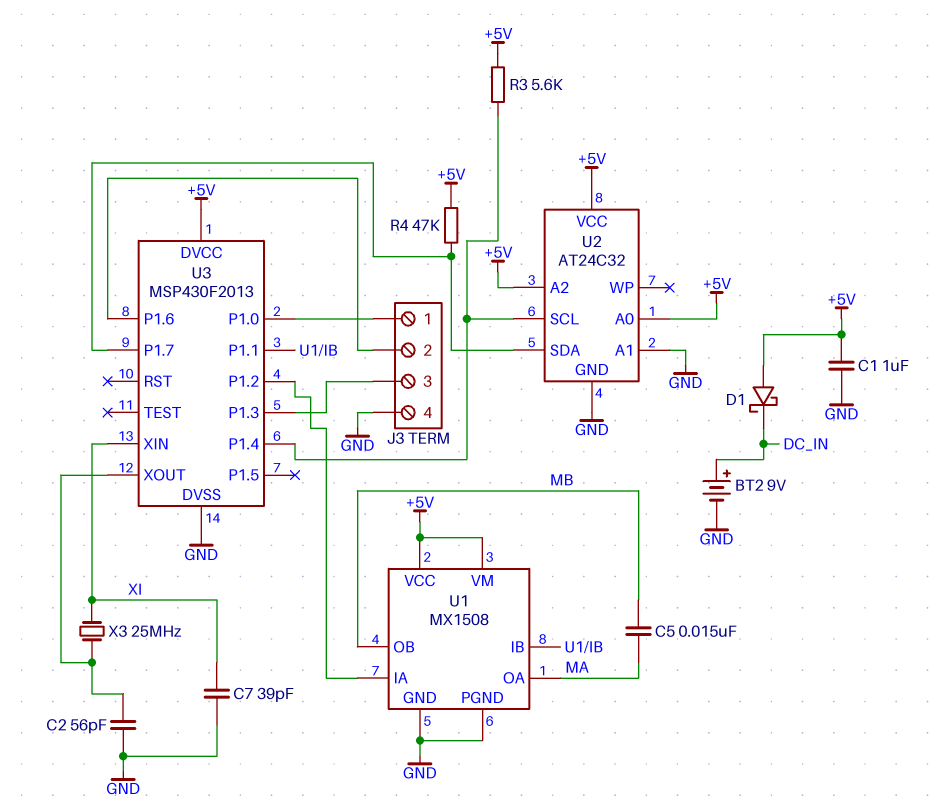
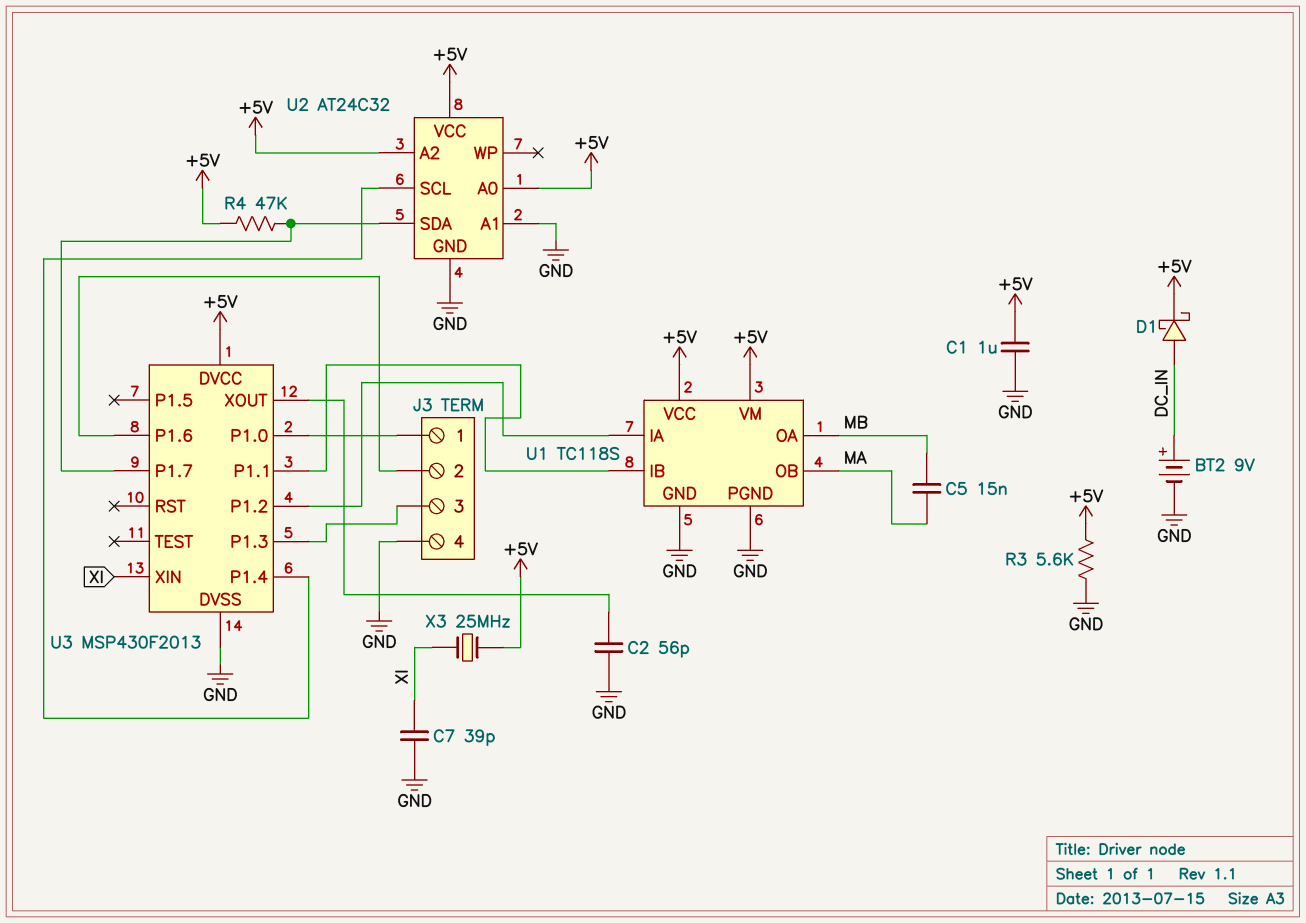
D1: schottky (A +5V, K DC_IN) -> schottky (A DC_IN, K +5V)
R3: 5.6k (+5V, U2/SCL) -> 5.6k (+5V, GND)
U1: MX1508 -> TC118S
U1 pin OA: MA -> MB
U1 pin OB: MB -> MA
X3: 25MHz (U3/XOUT, XI) -> 25MHz (+5V, XI)

